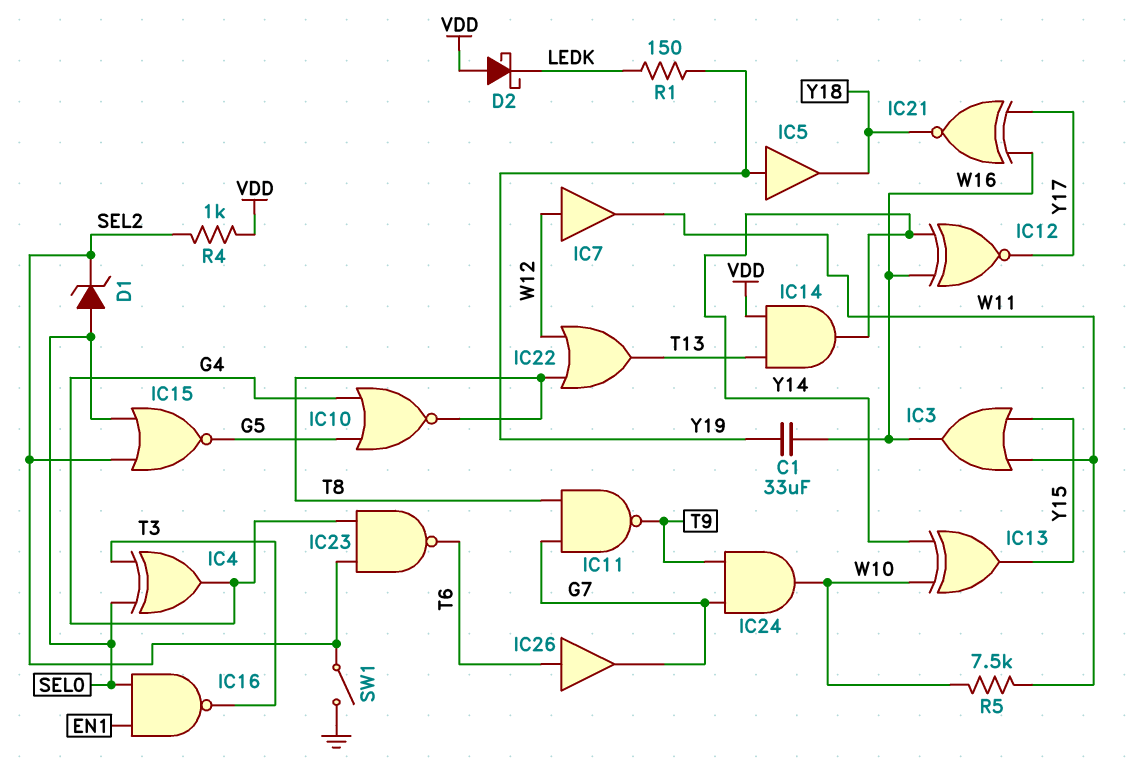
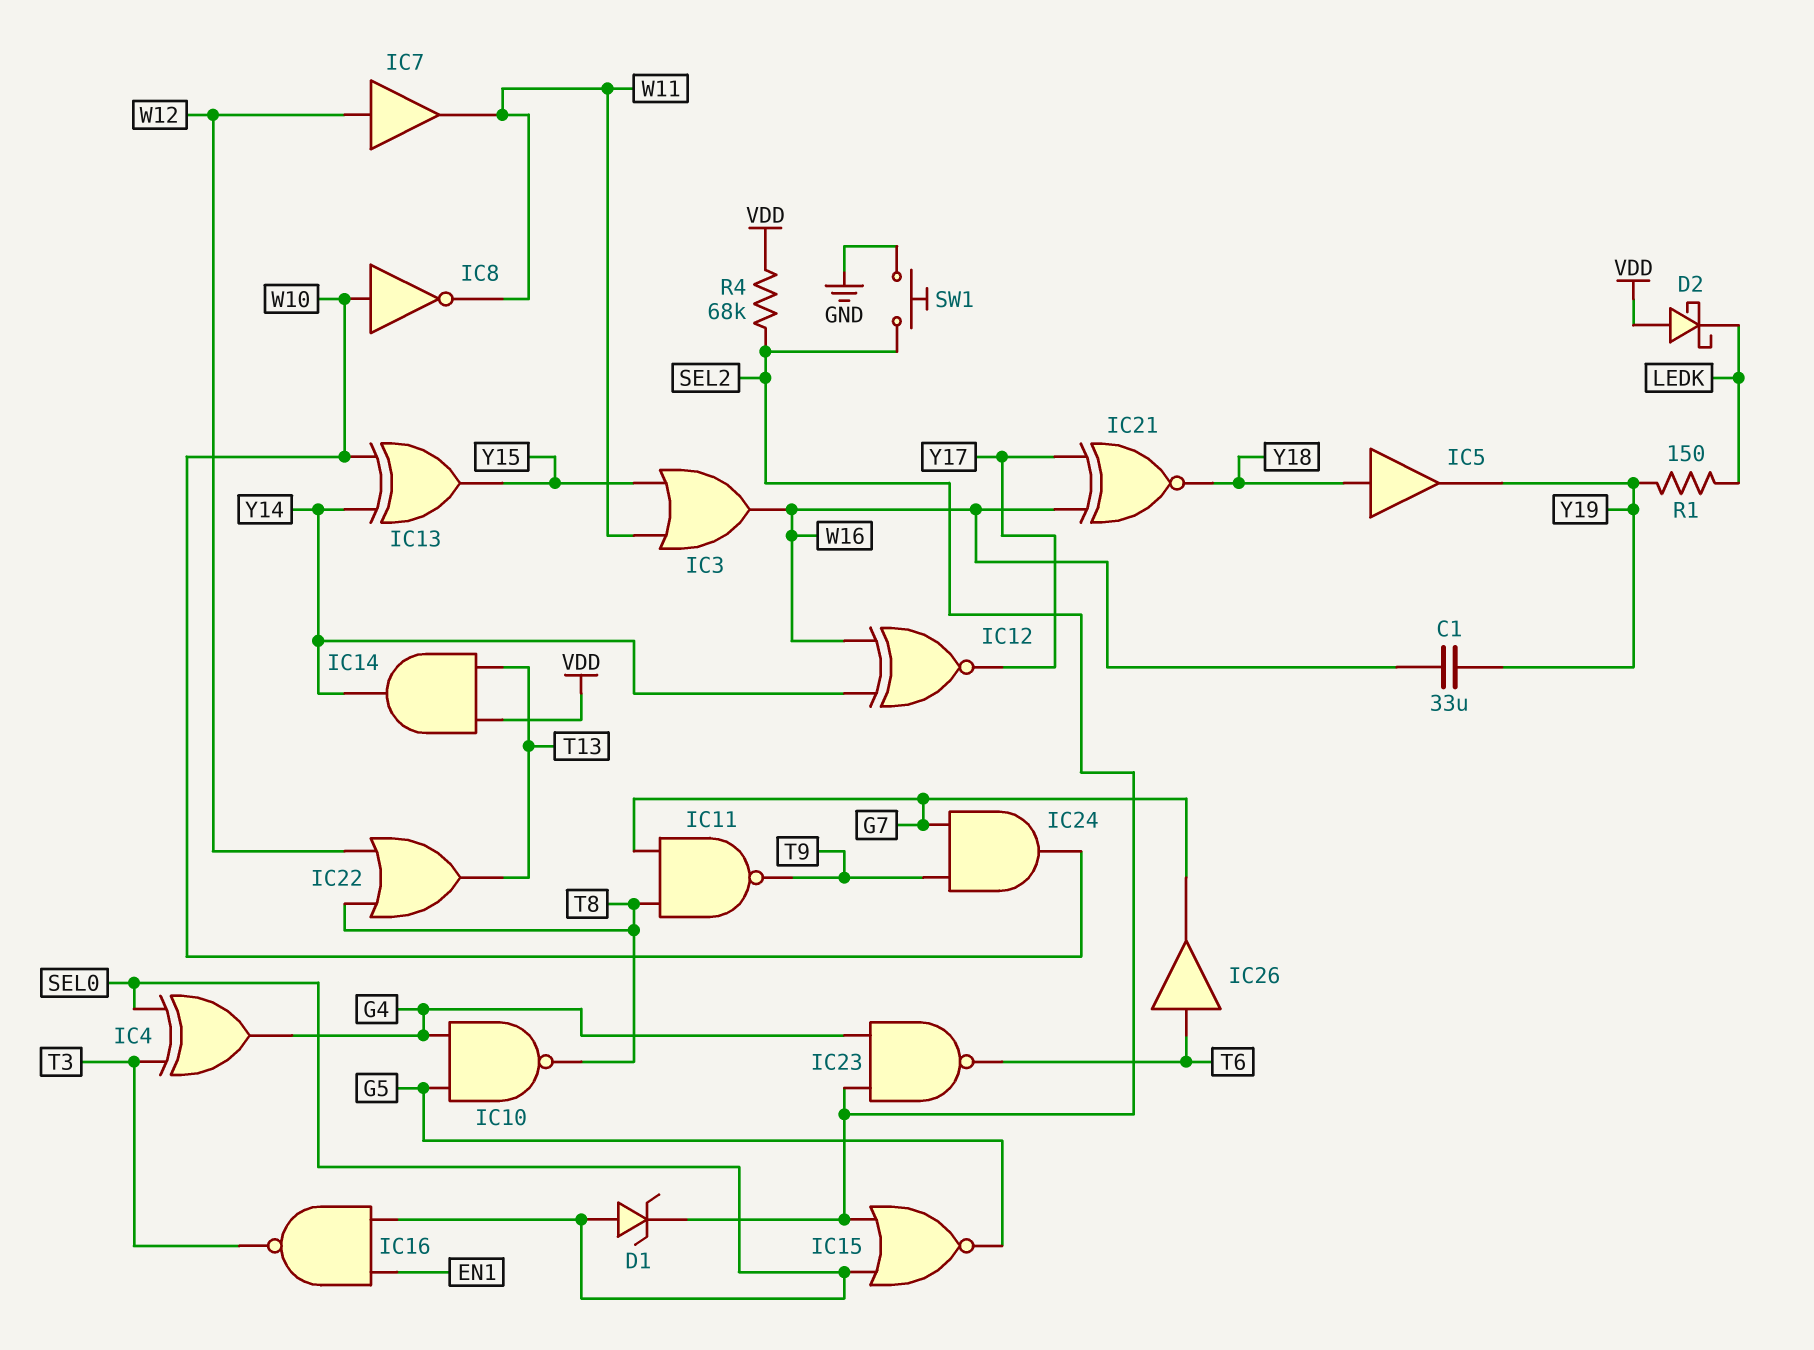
IC5: buffer (in Y19, out Y18) -> buffer (in Y18, out Y19)
IC8: none -> NOT (in W10, out W11)
IC10: NOR (in G4, in G5, out T8) -> NAND (in G4, in G5, out T8)
R4: 1k (SEL2, VDD) -> 68k (SEL2, VDD)
R5: 7.5k (W10, W11) -> none
SW1: switch (GND, SEL2) -> button (GND, SEL2)

